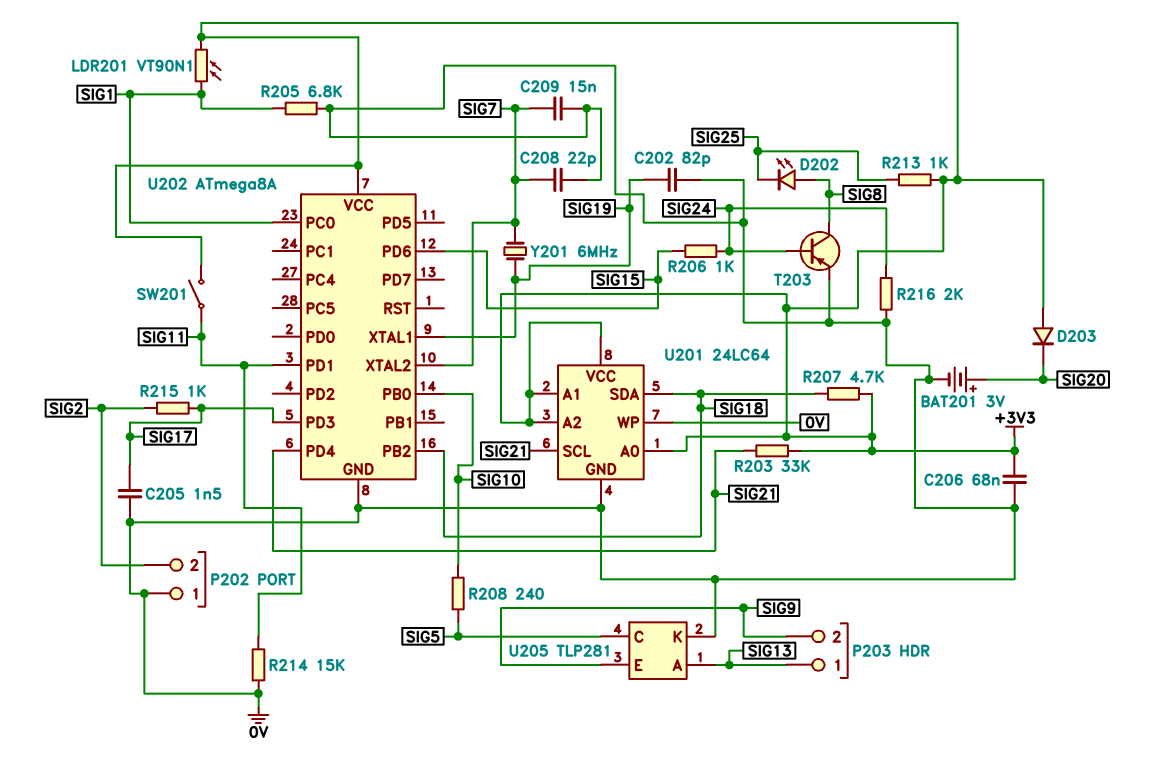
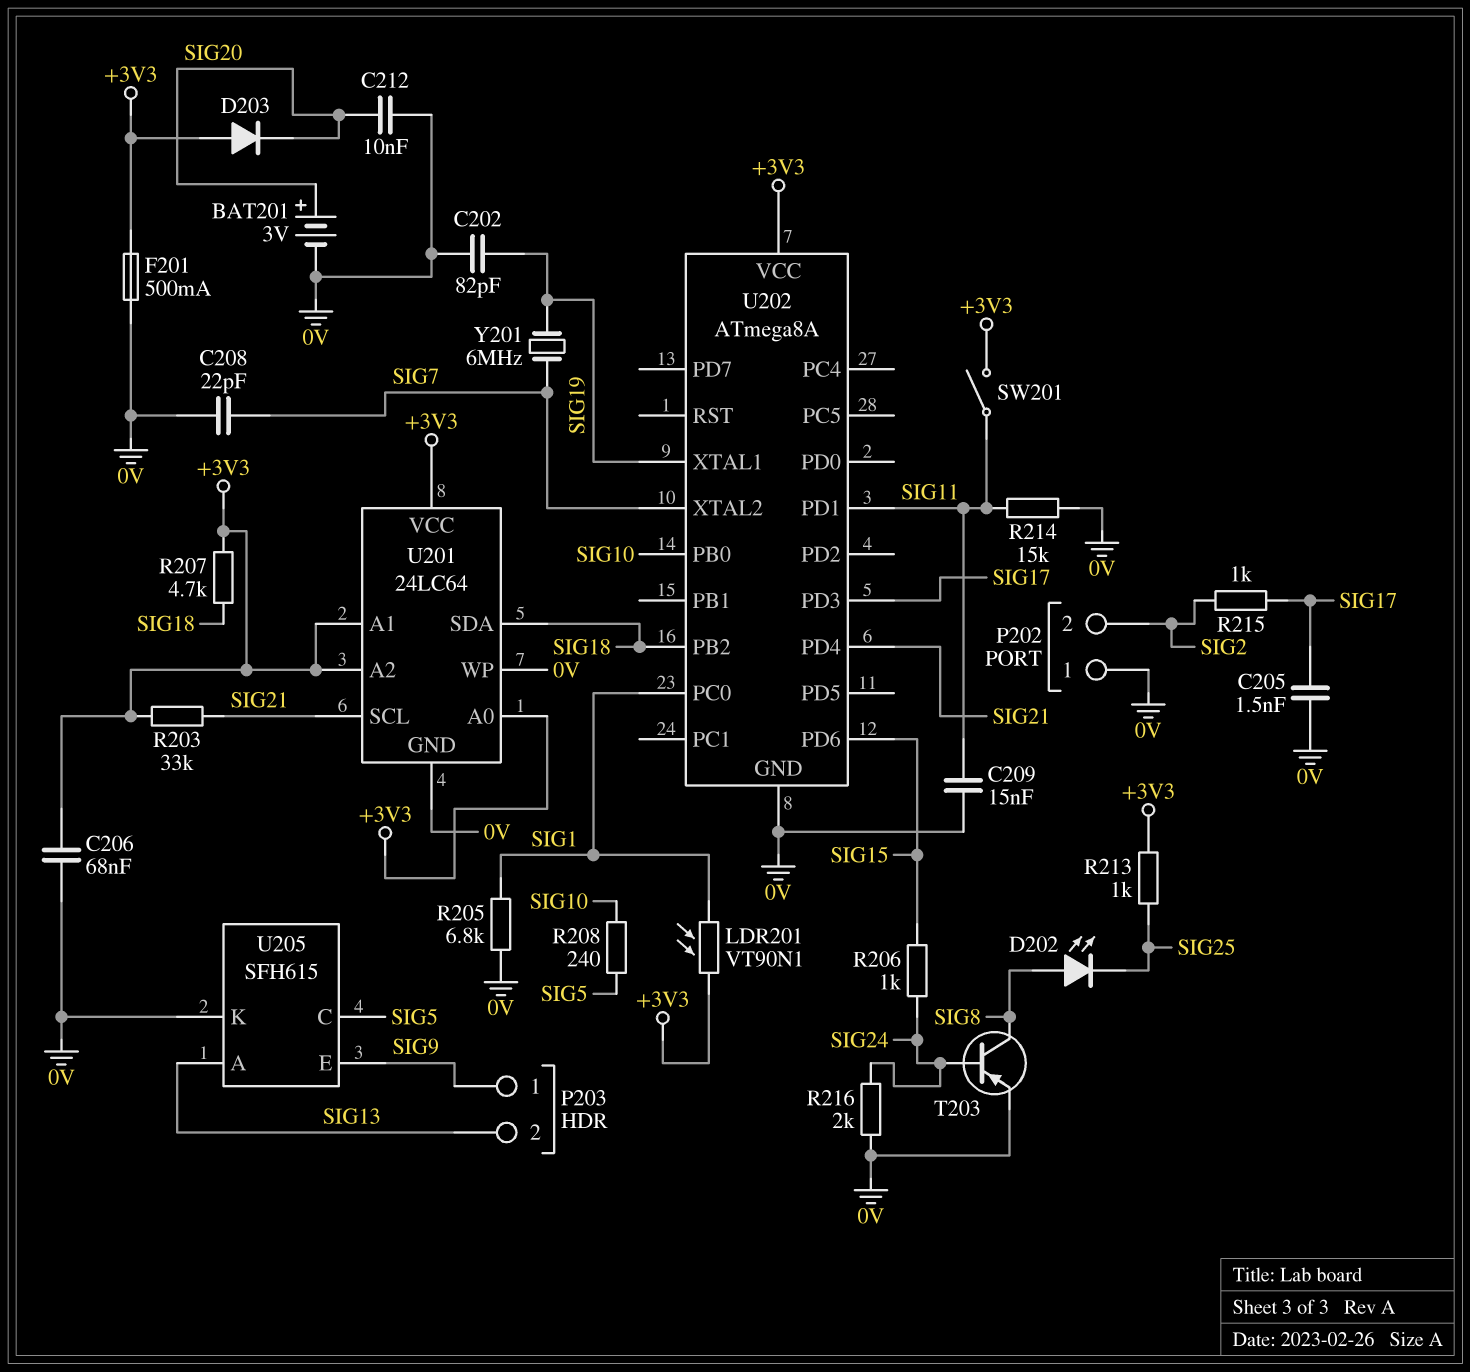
C209: 15nF (0V, SIG7) -> 15nF (0V, SIG11)
C212: none -> 10nF (0V, SIG20)
F201: none -> 500mA (+3V3, 0V)
P203 pin 1: SIG13 -> SIG9
P203 pin 2: SIG9 -> SIG13
U205: TLP281 -> SFH615

